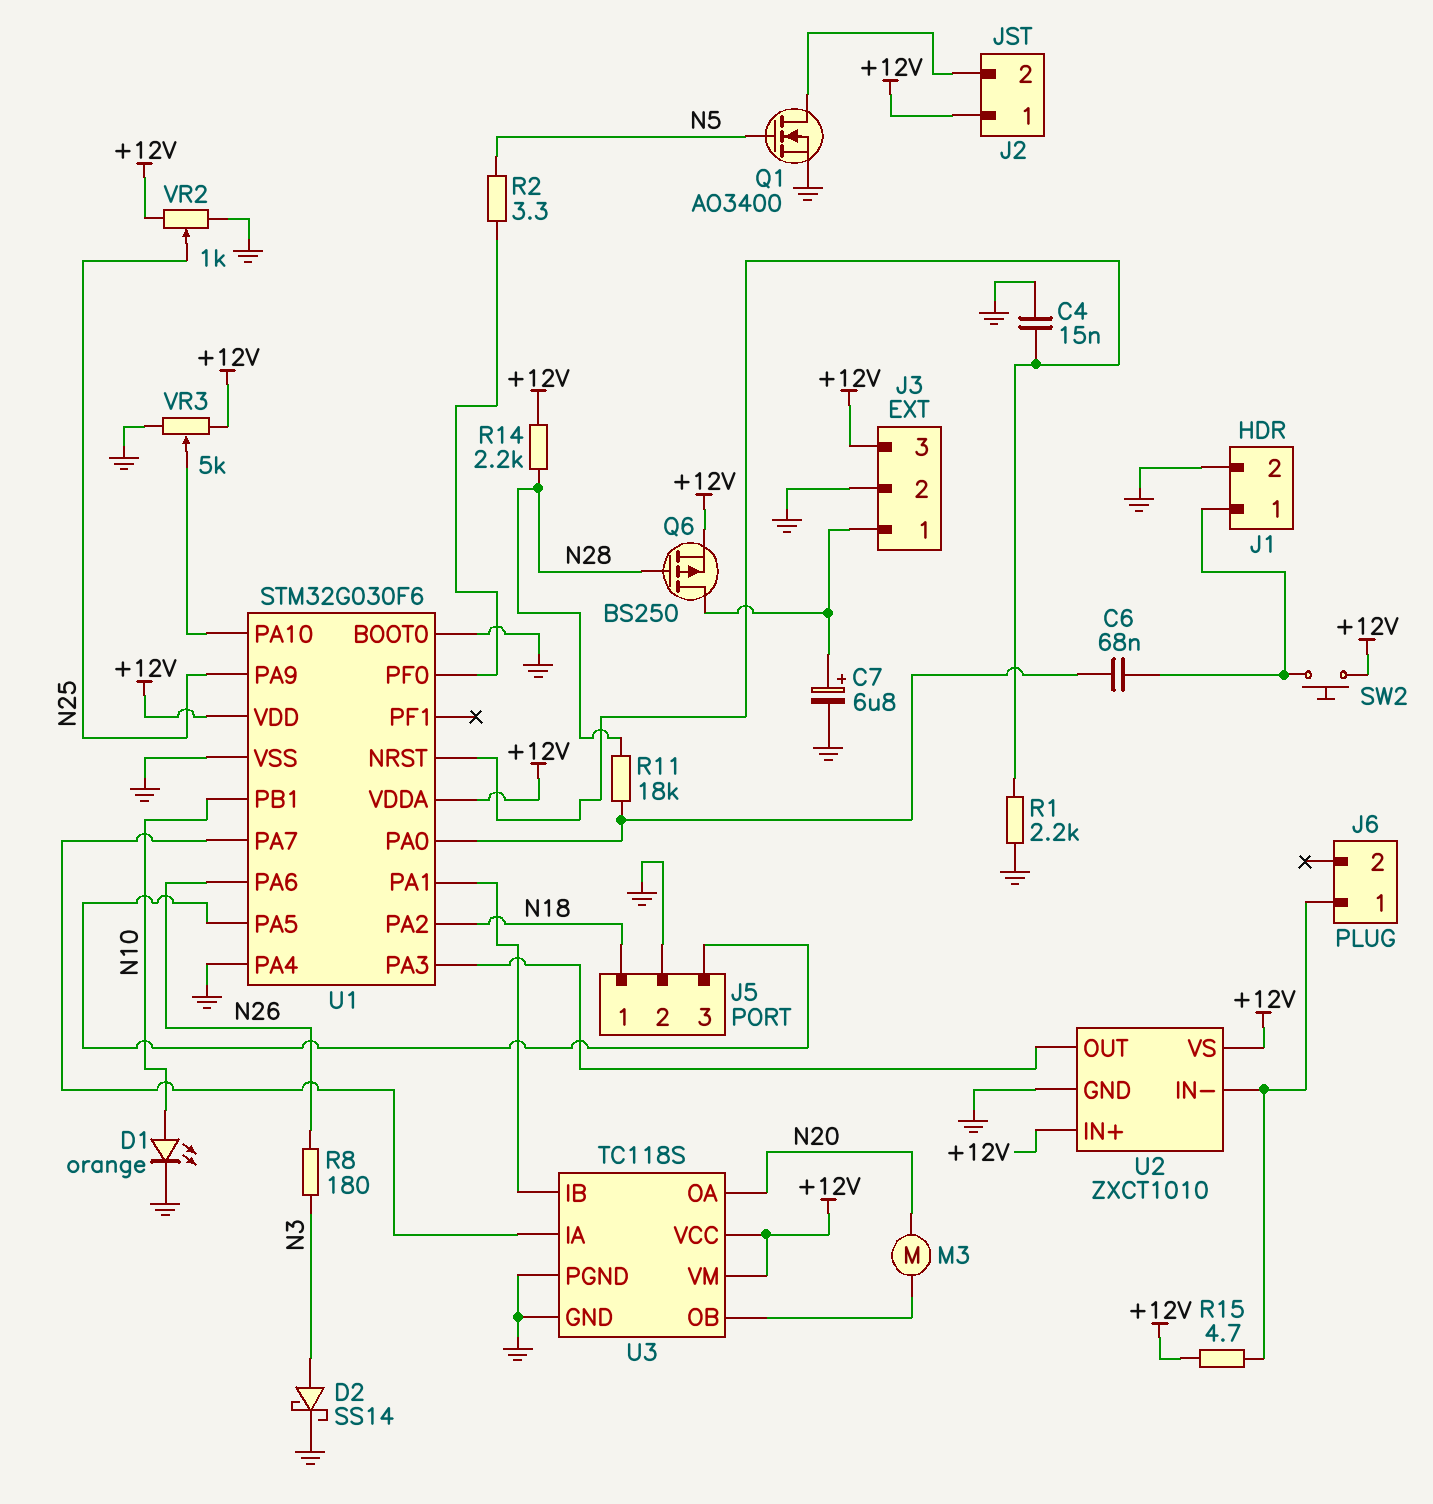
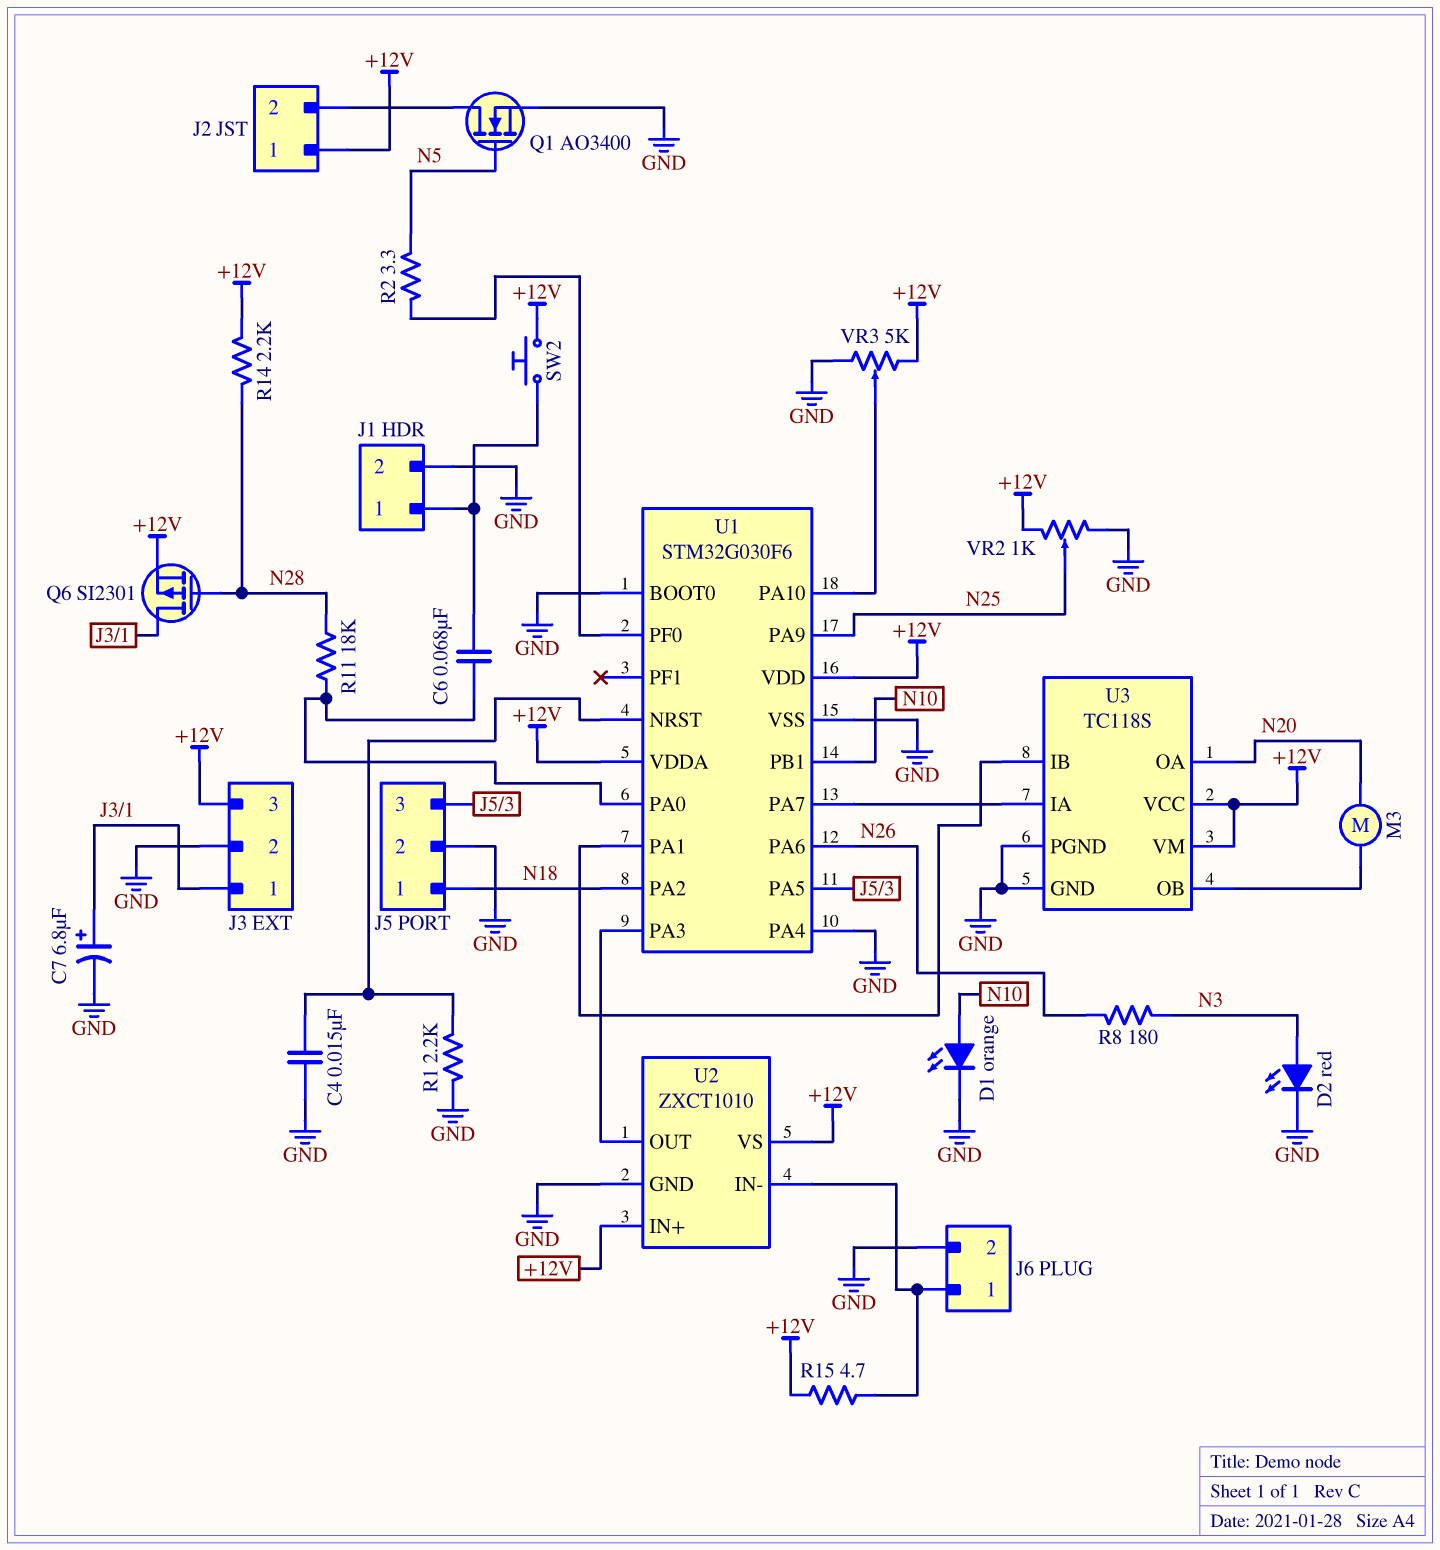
D2: schottky SS14 (A N3, K GND) -> LED red (A N3, K GND)
J6 pin 2: none -> GND
Q6: PMOS BS250 (G N28, D J3/1, S +12V) -> PMOS SI2301 (G N28, D J3/1, S +12V)

